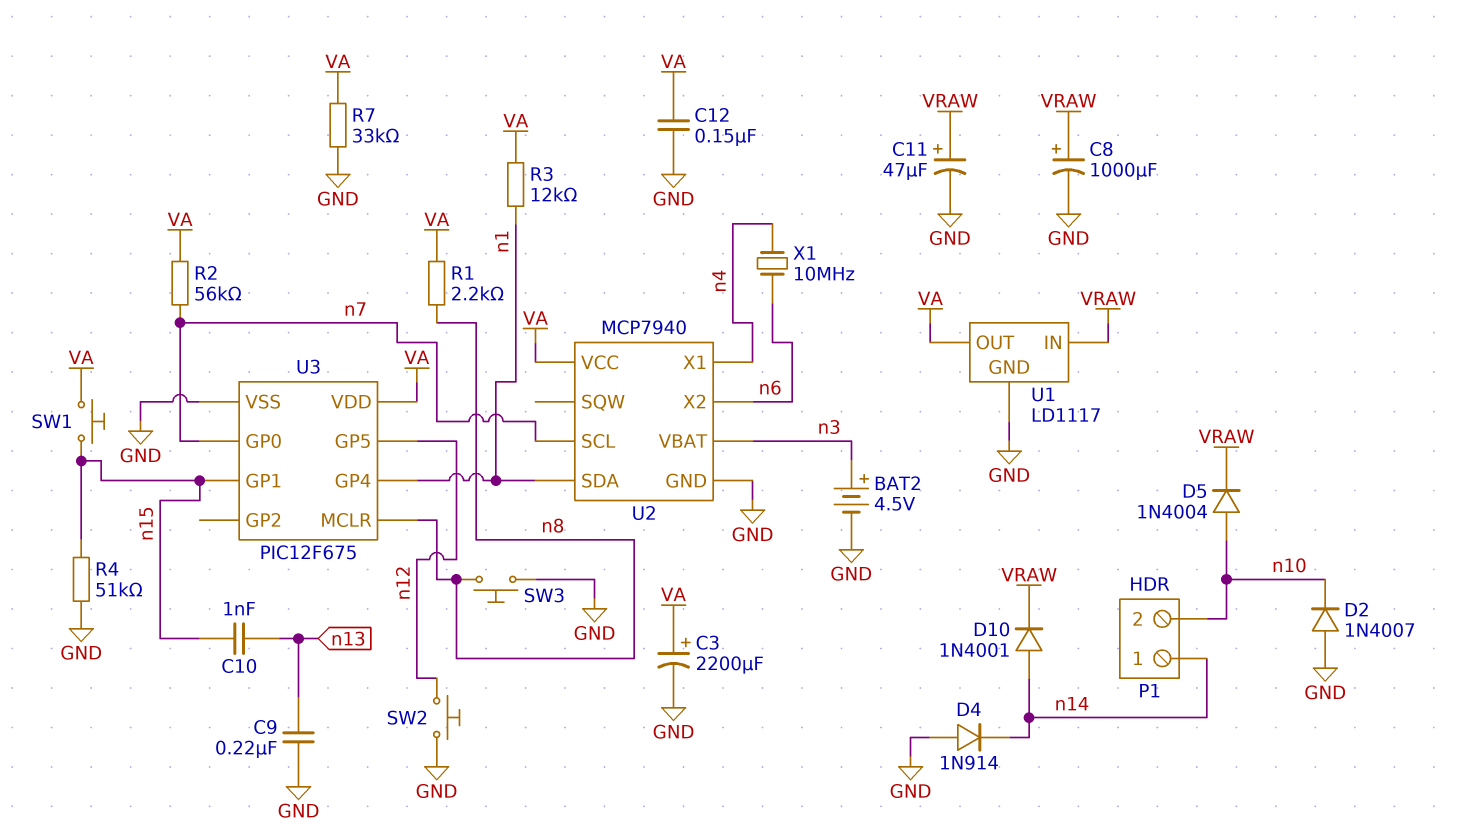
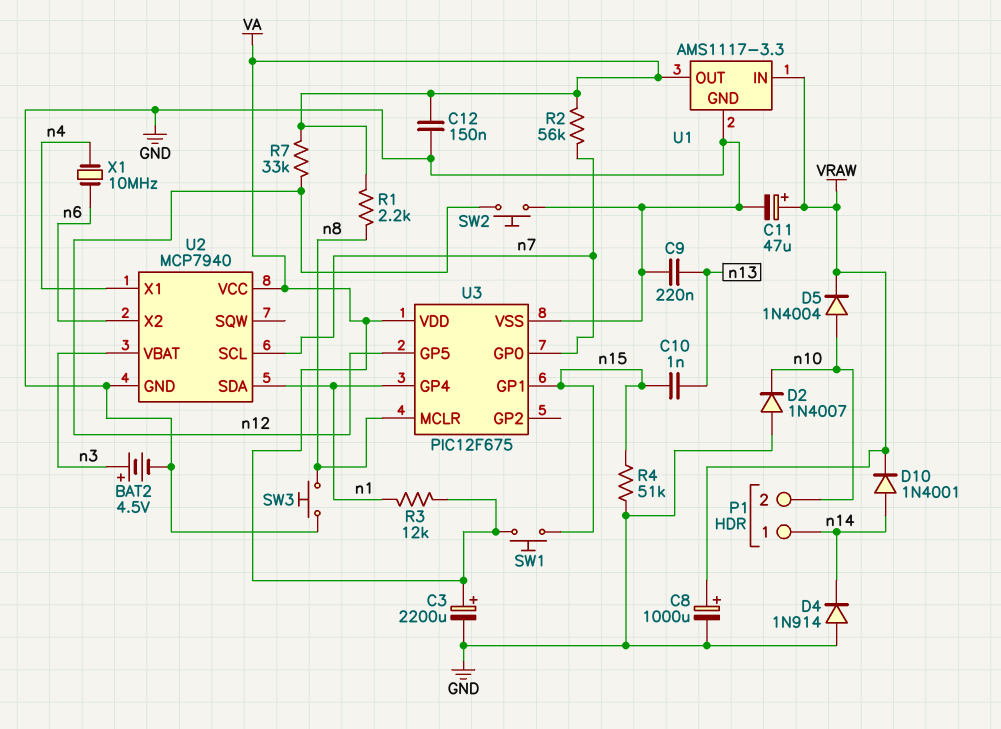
R7: 33k (GND, VA) -> 33k (VA, n12)
U1: LD1117 -> AMS1117-3.3

